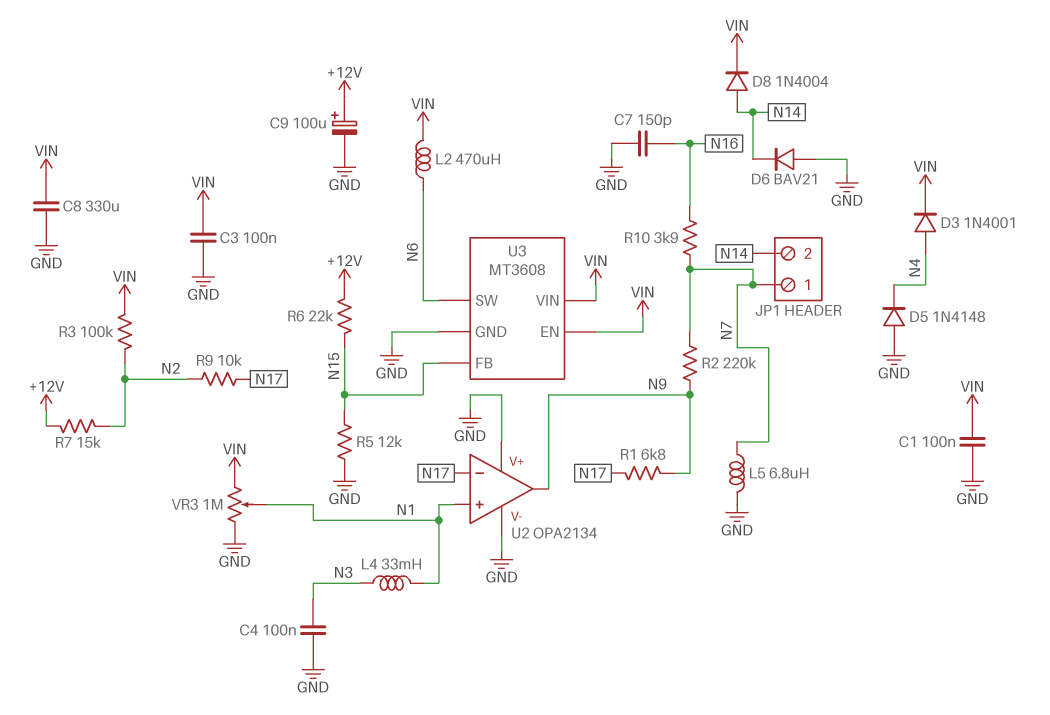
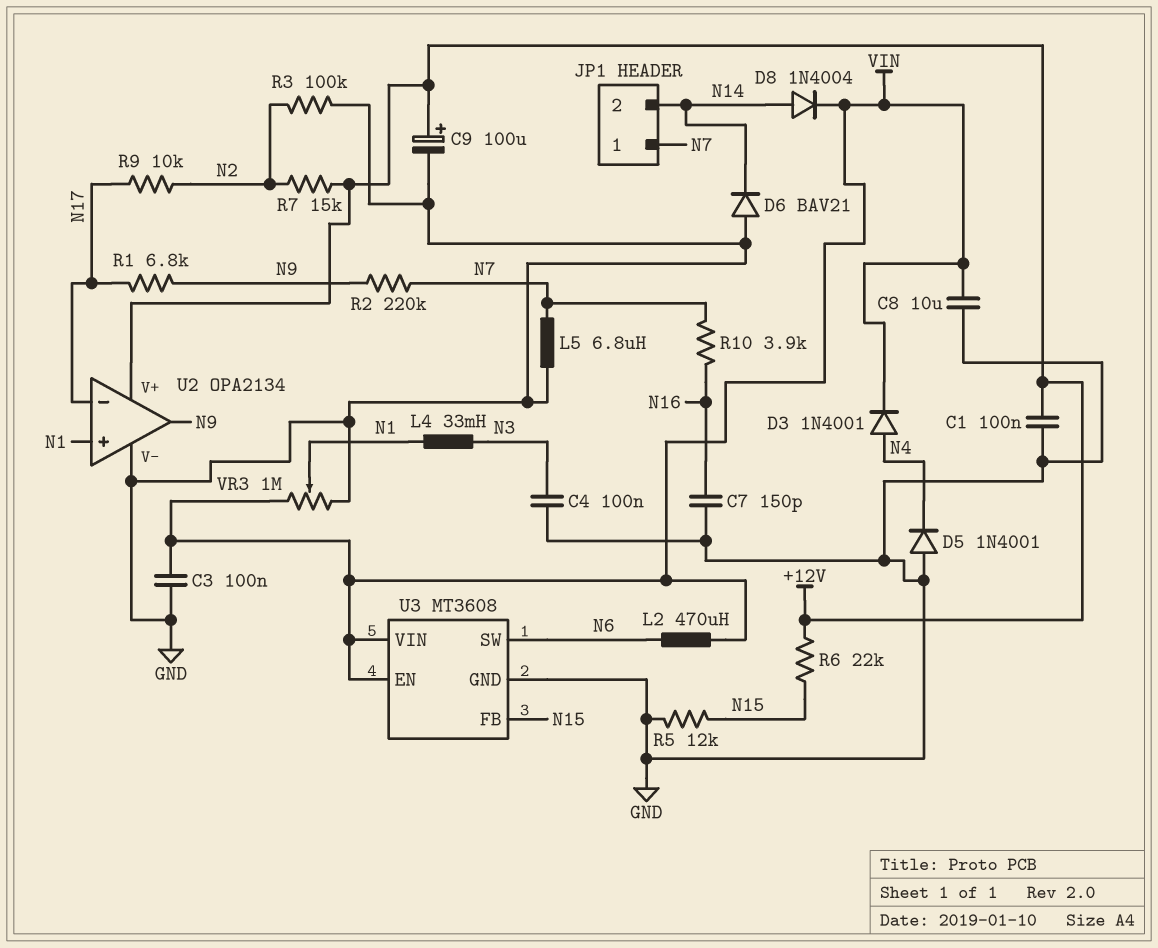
C1: 100nF (GND, VIN) -> 100nF (+12V, GND)
C8: 330uF (GND, VIN) -> 10uF (GND, VIN)
D5: diode 1N4148 (A GND, K N4) -> diode 1N4001 (A GND, K N4)
R3: 100k (N2, VIN) -> 100k (GND, N2)
U2 pin V+: GND -> +12V

